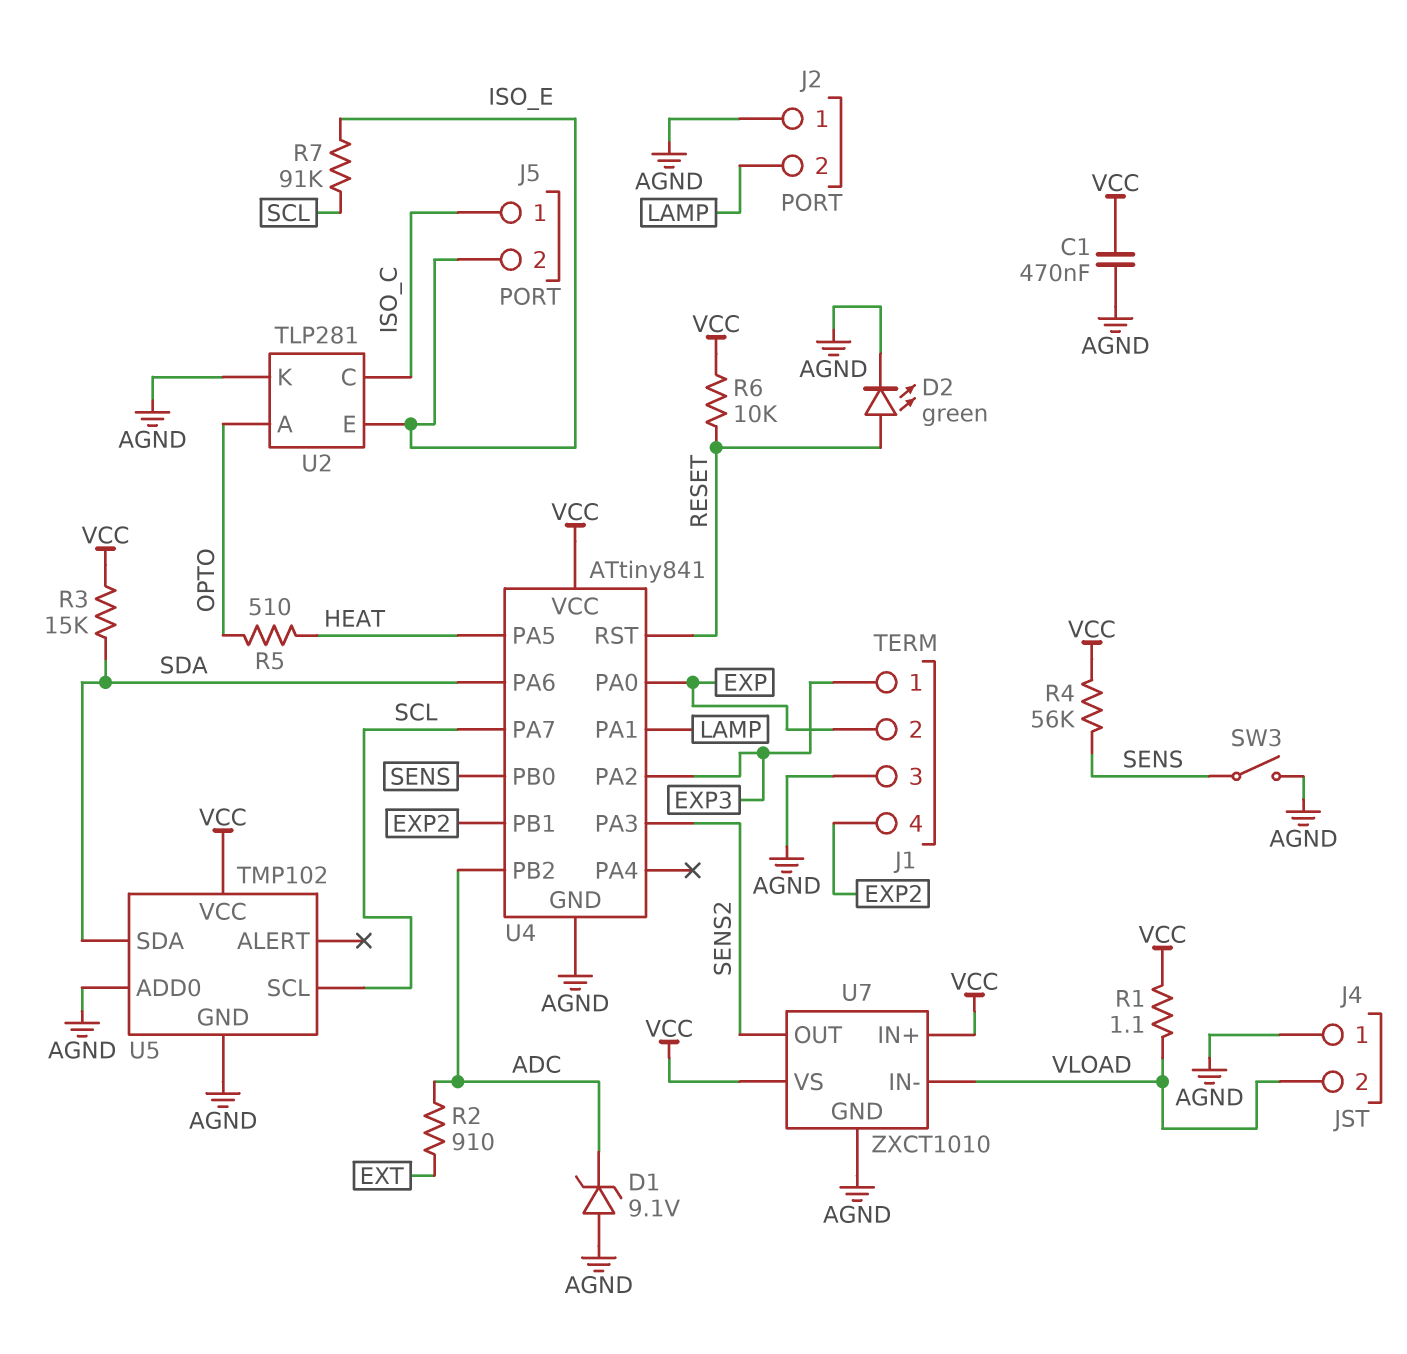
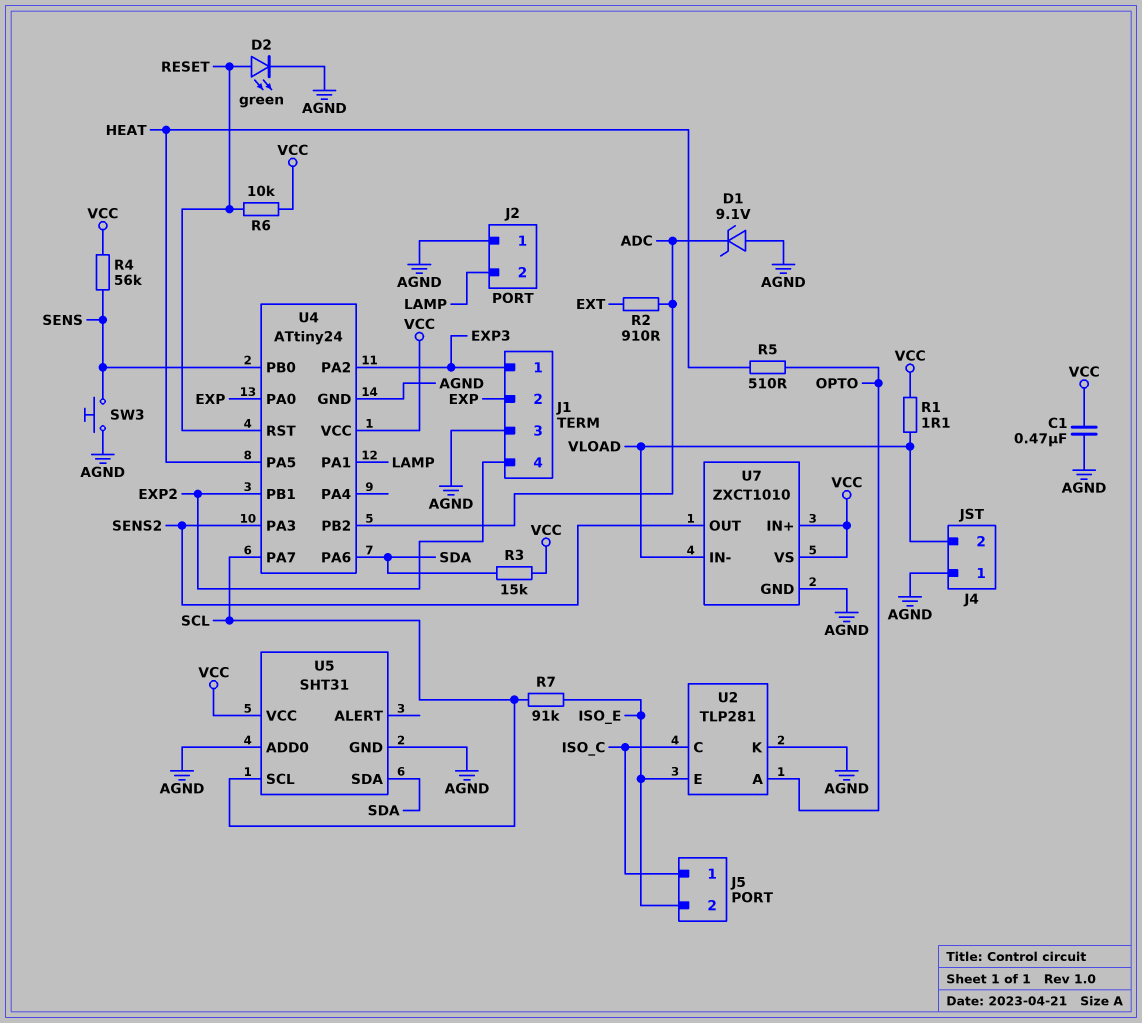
SW3: switch (AGND, SENS) -> button (AGND, SENS)
U4: ATtiny841 -> ATtiny24
U5: TMP102 -> SHT31

